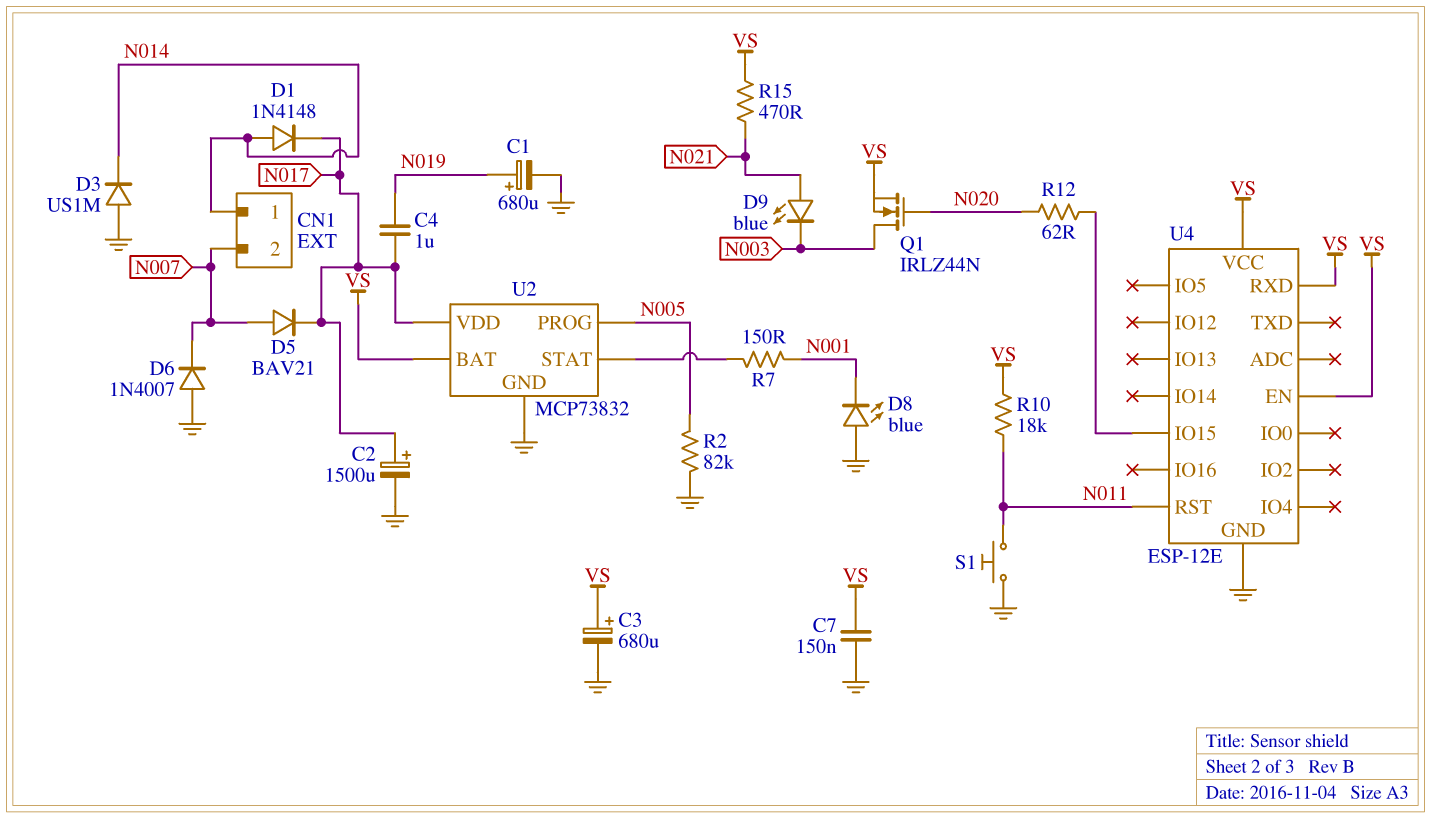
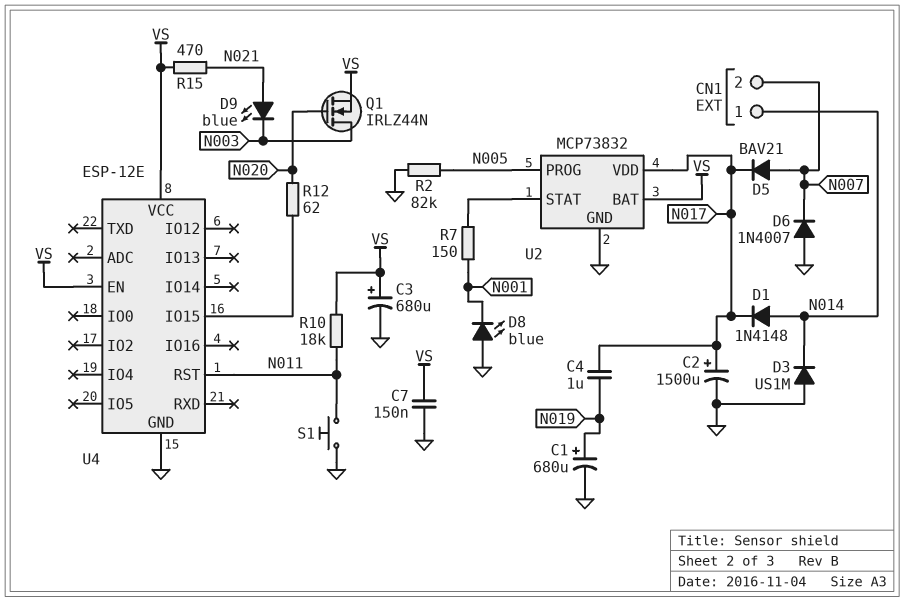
U4 pin RXD: VS -> none

